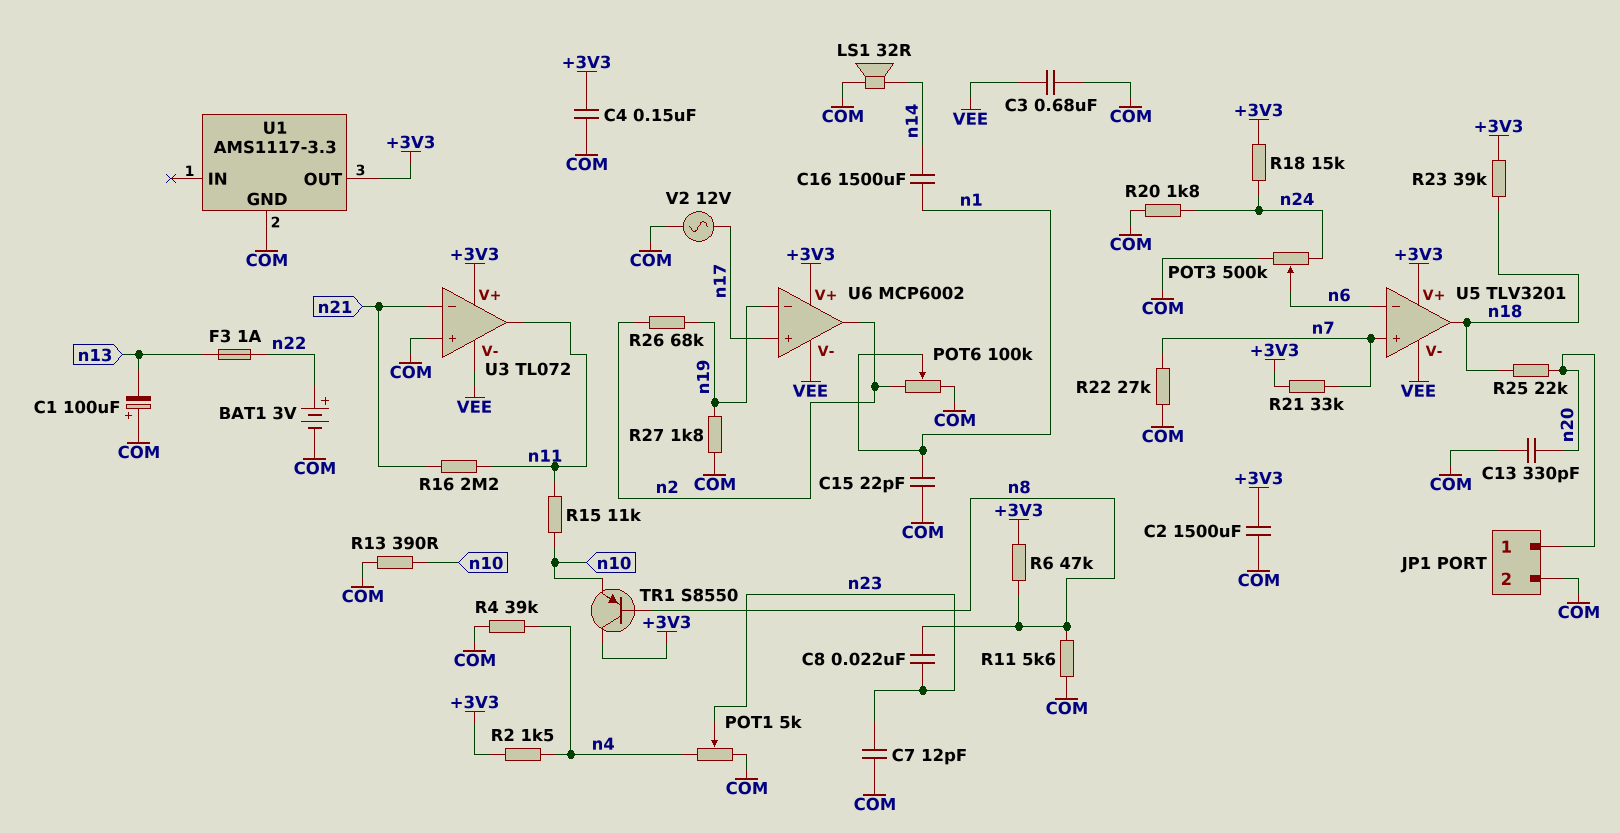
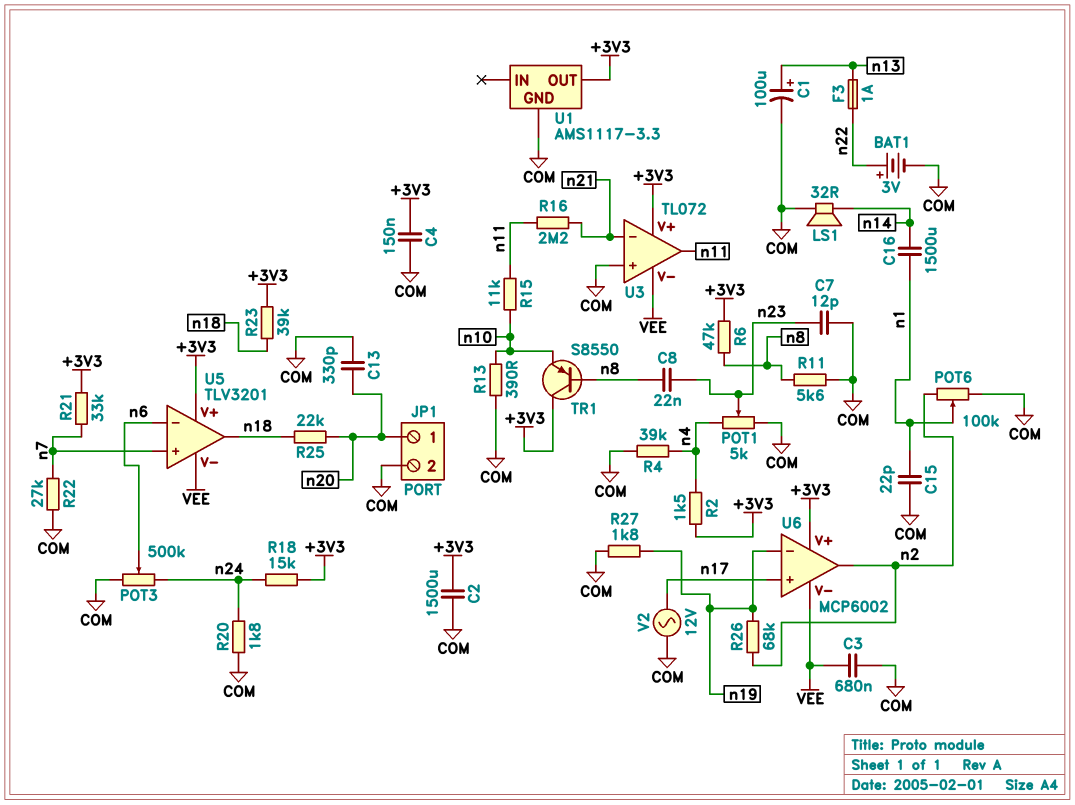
C1: 100uF (plus COM, minus n13) -> 100uF (plus n13, minus COM)

